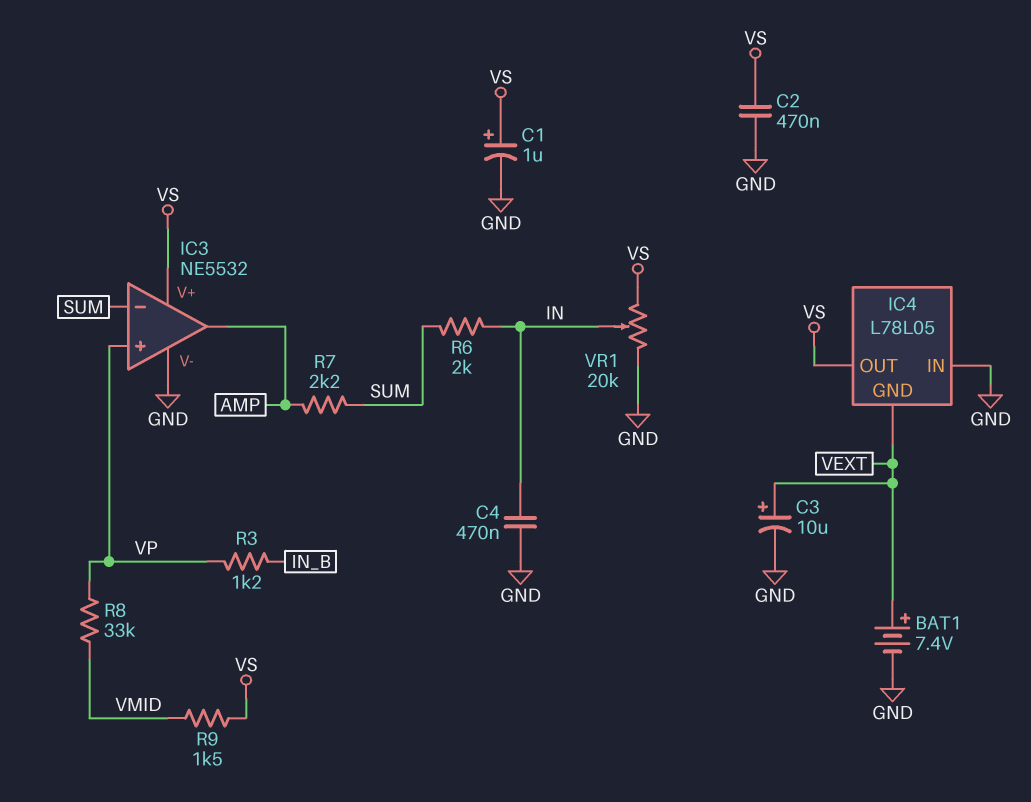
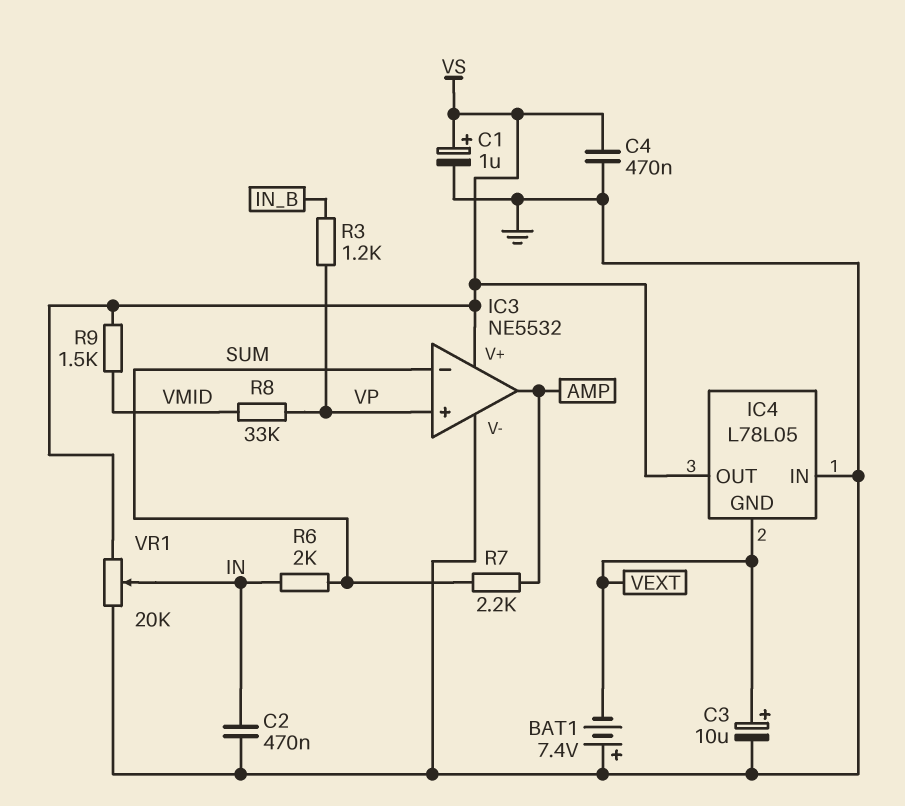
BAT1: 7.4V (plus VEXT, minus GND) -> 7.4V (plus GND, minus VEXT)
C2: 470nF (GND, VS) -> 470nF (GND, IN)
C4: 470nF (GND, IN) -> 470nF (GND, VS)

